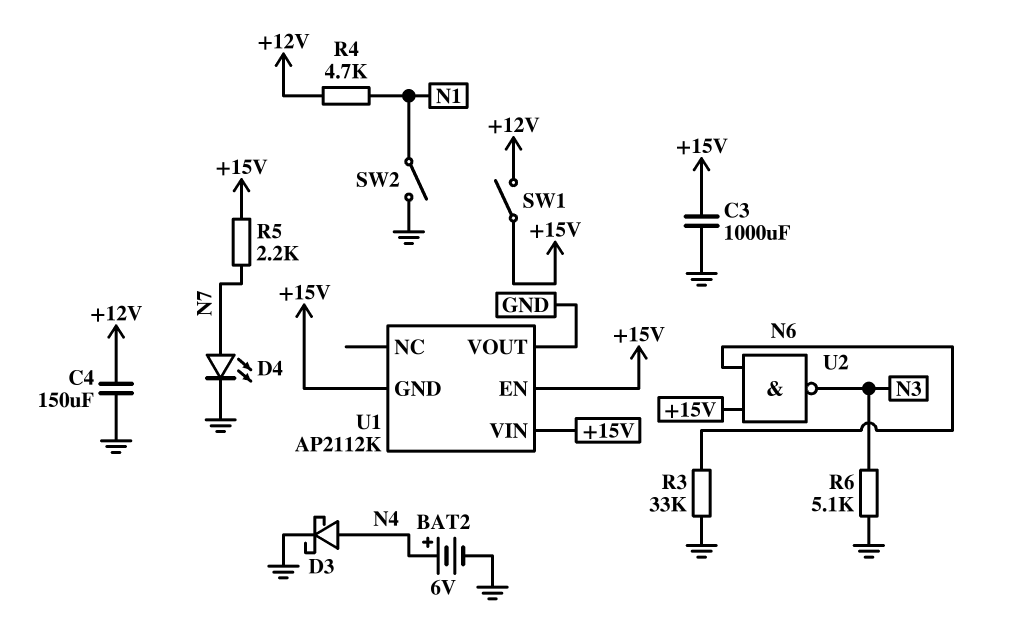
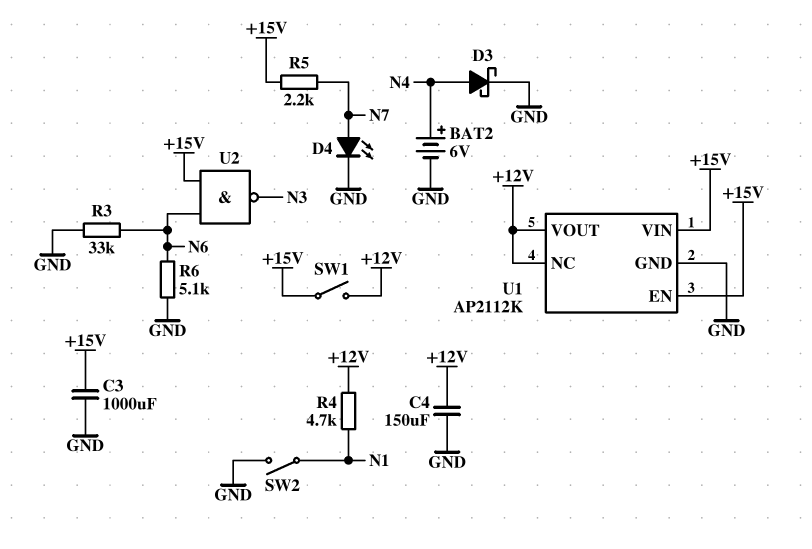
R6: 5.1k (GND, N3) -> 5.1k (GND, N6)
U1 pin GND: +15V -> GND
U1 pin NC: none -> +12V
U1 pin VOUT: GND -> +12V

